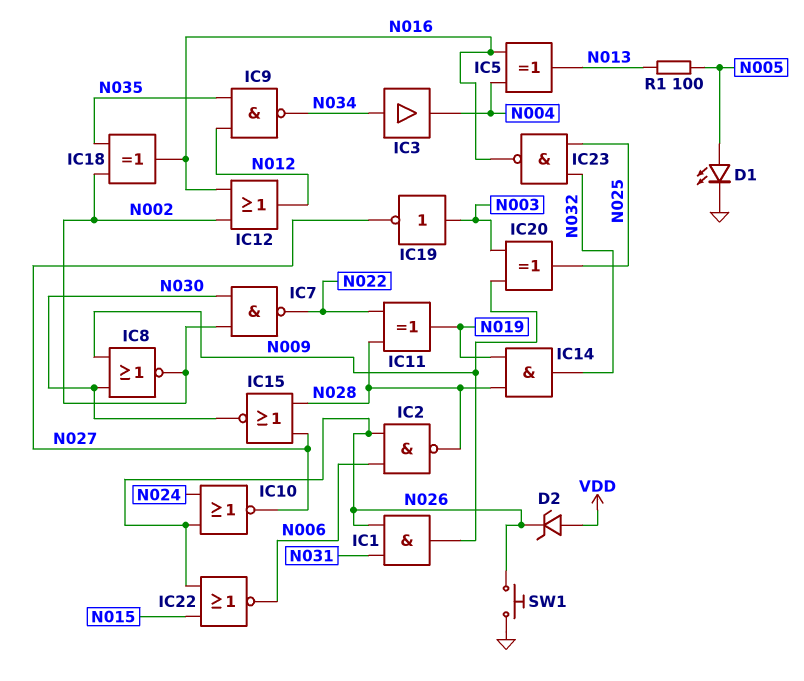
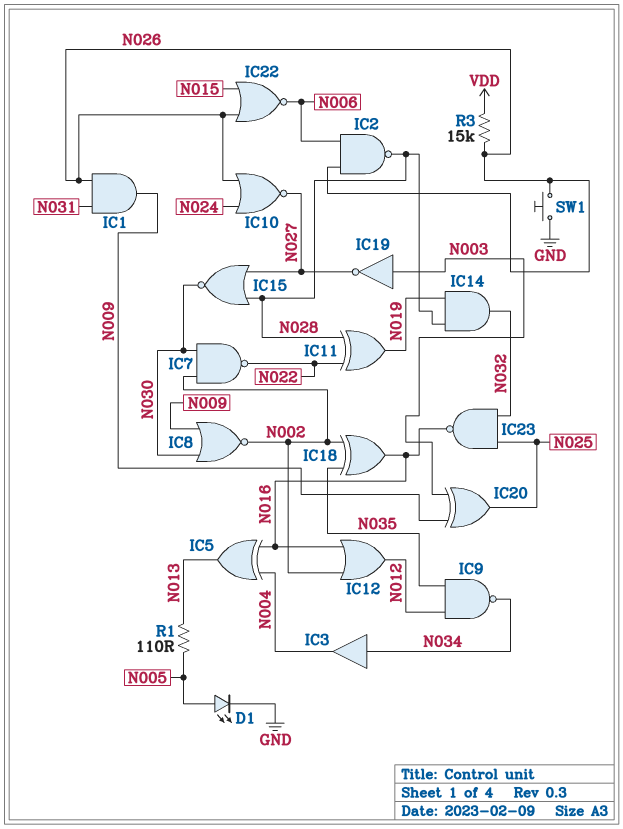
D2: zener (A VDD, K N026) -> none
R1: 100 (N005, N013) -> 110 (N005, N013)
R3: none -> 15k (N026, VDD)

